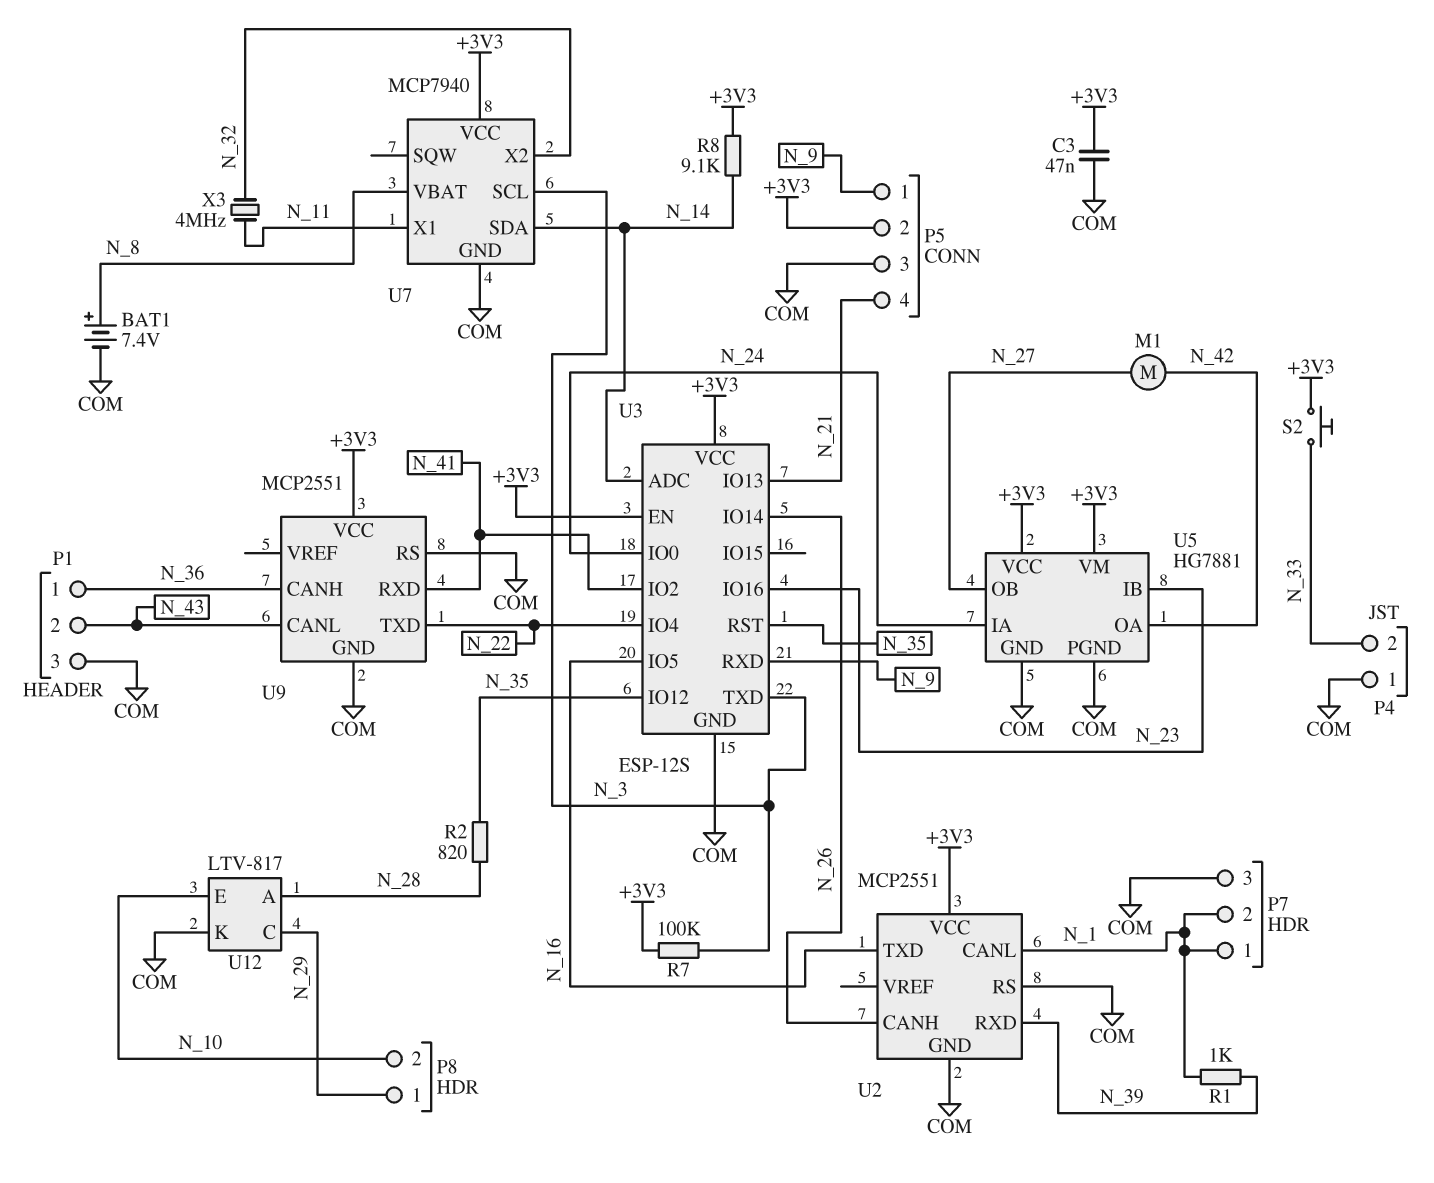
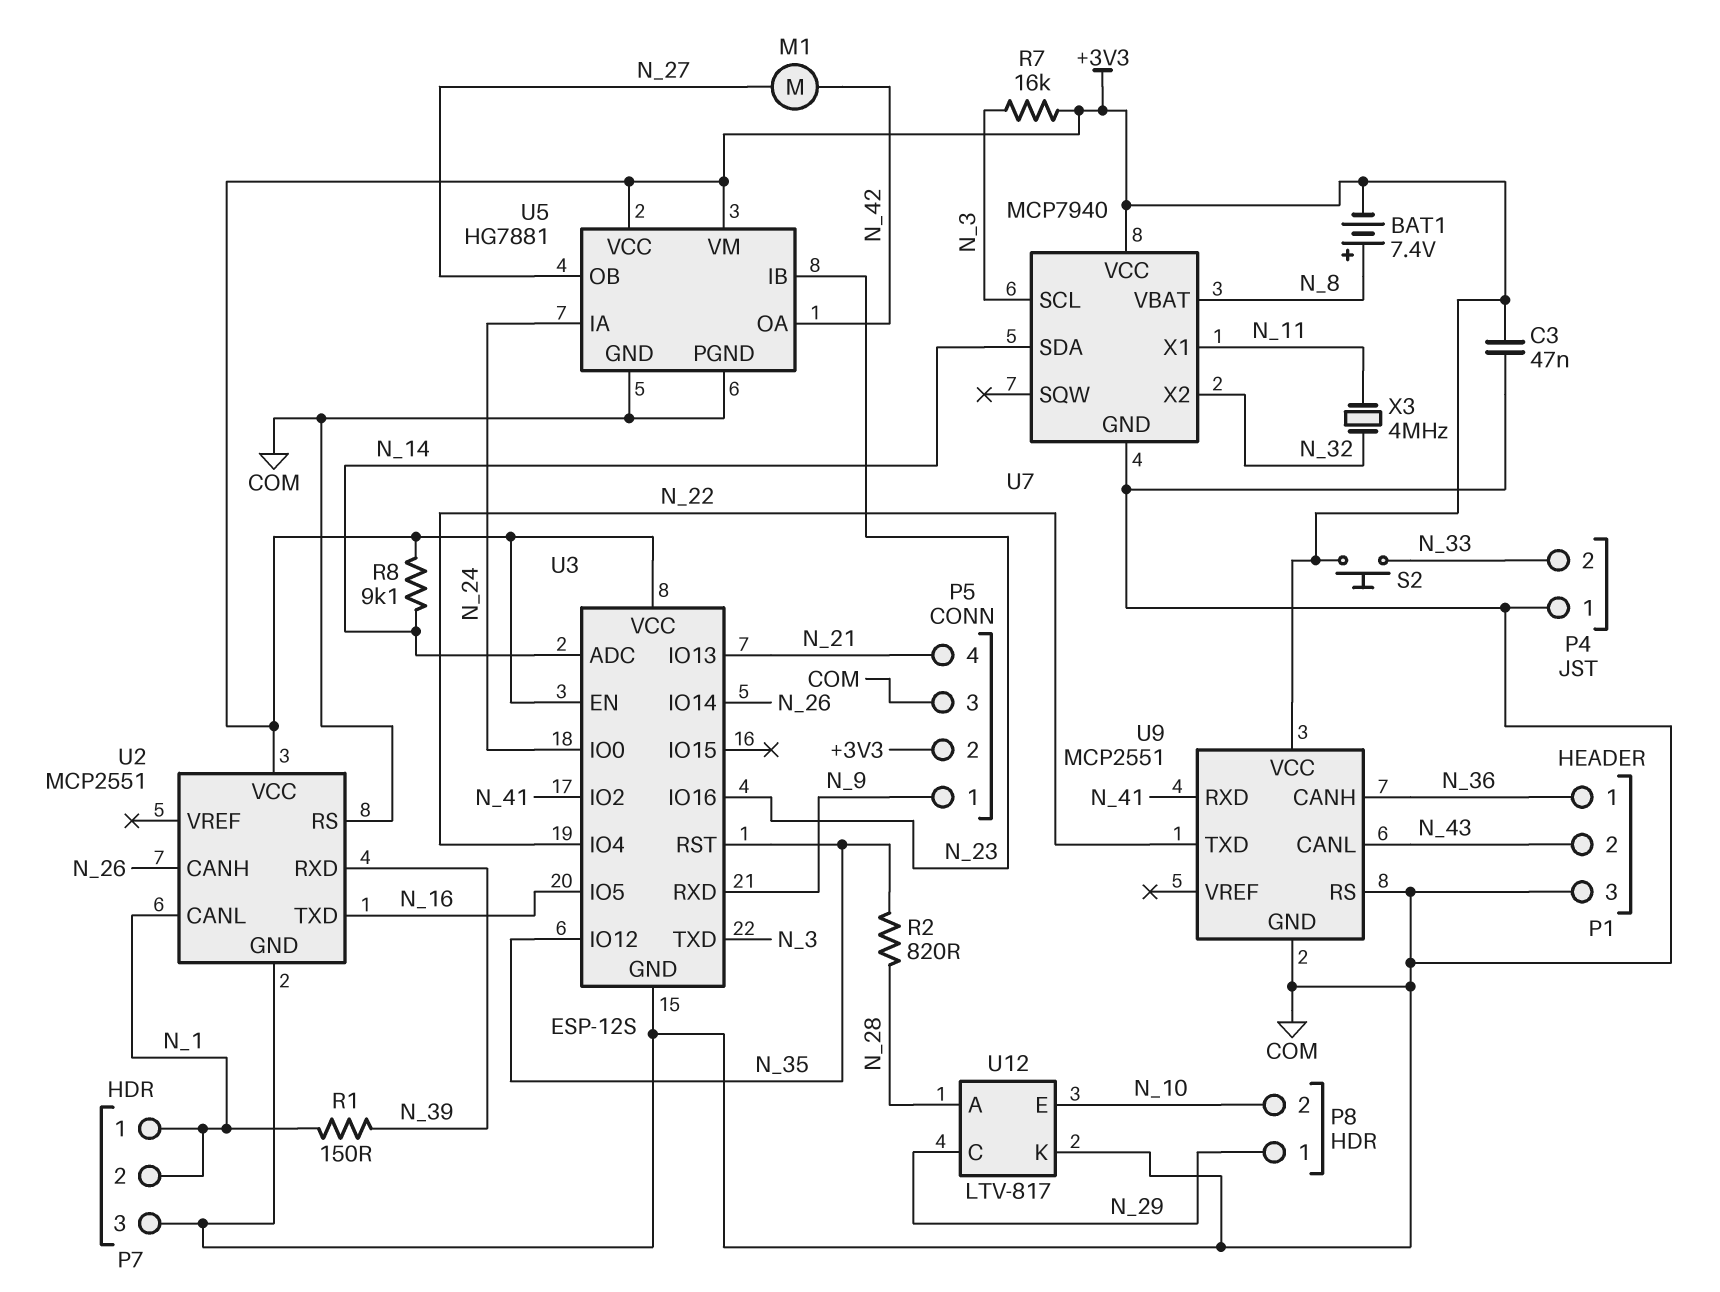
BAT1: 7.4V (plus N_8, minus COM) -> 7.4V (plus N_8, minus +3V3)
R1: 1k (N_1, N_39) -> 150 (N_1, N_39)
R7: 100k (+3V3, N_3) -> 16k (+3V3, N_3)

